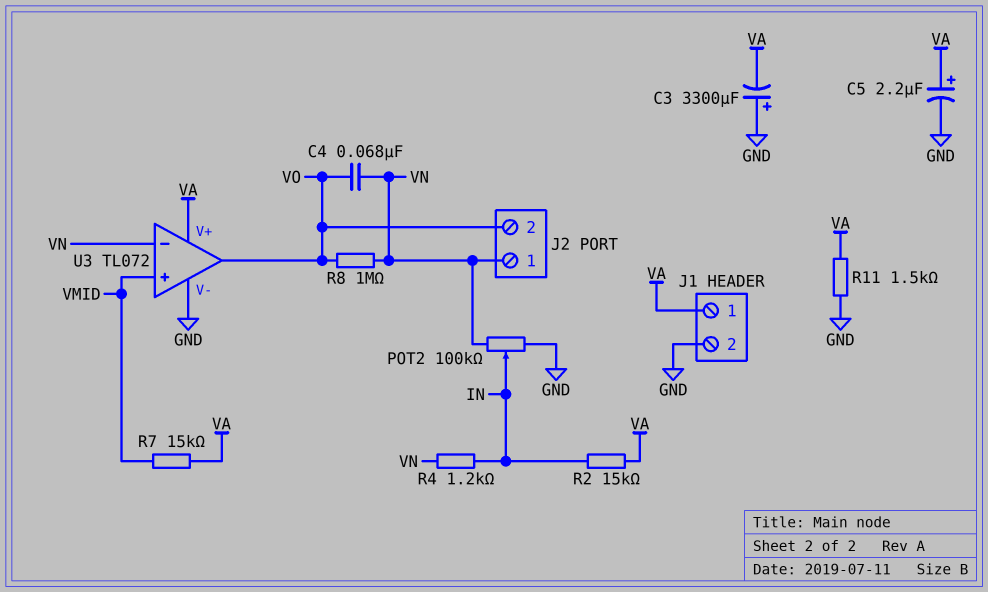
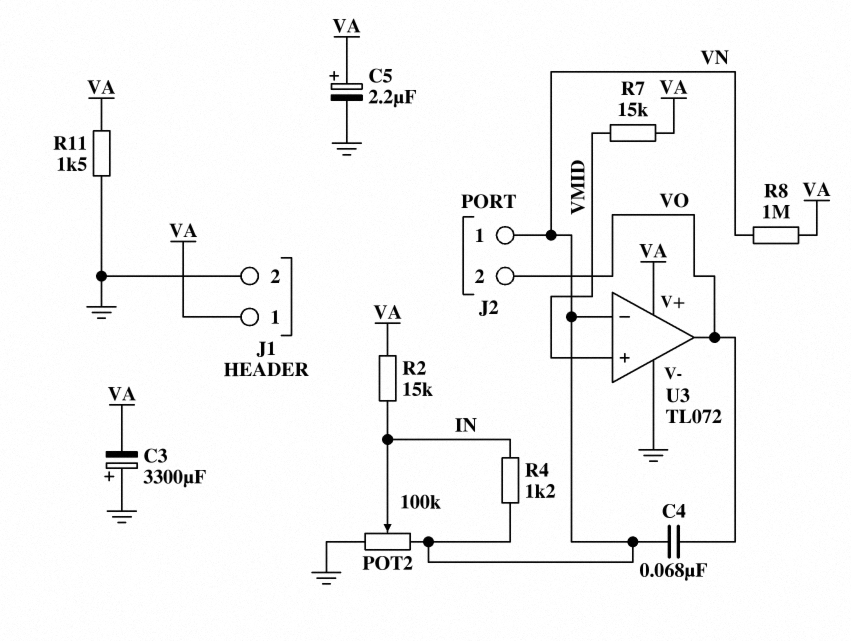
R8: 1M (VN, VO) -> 1M (VA, VN)

